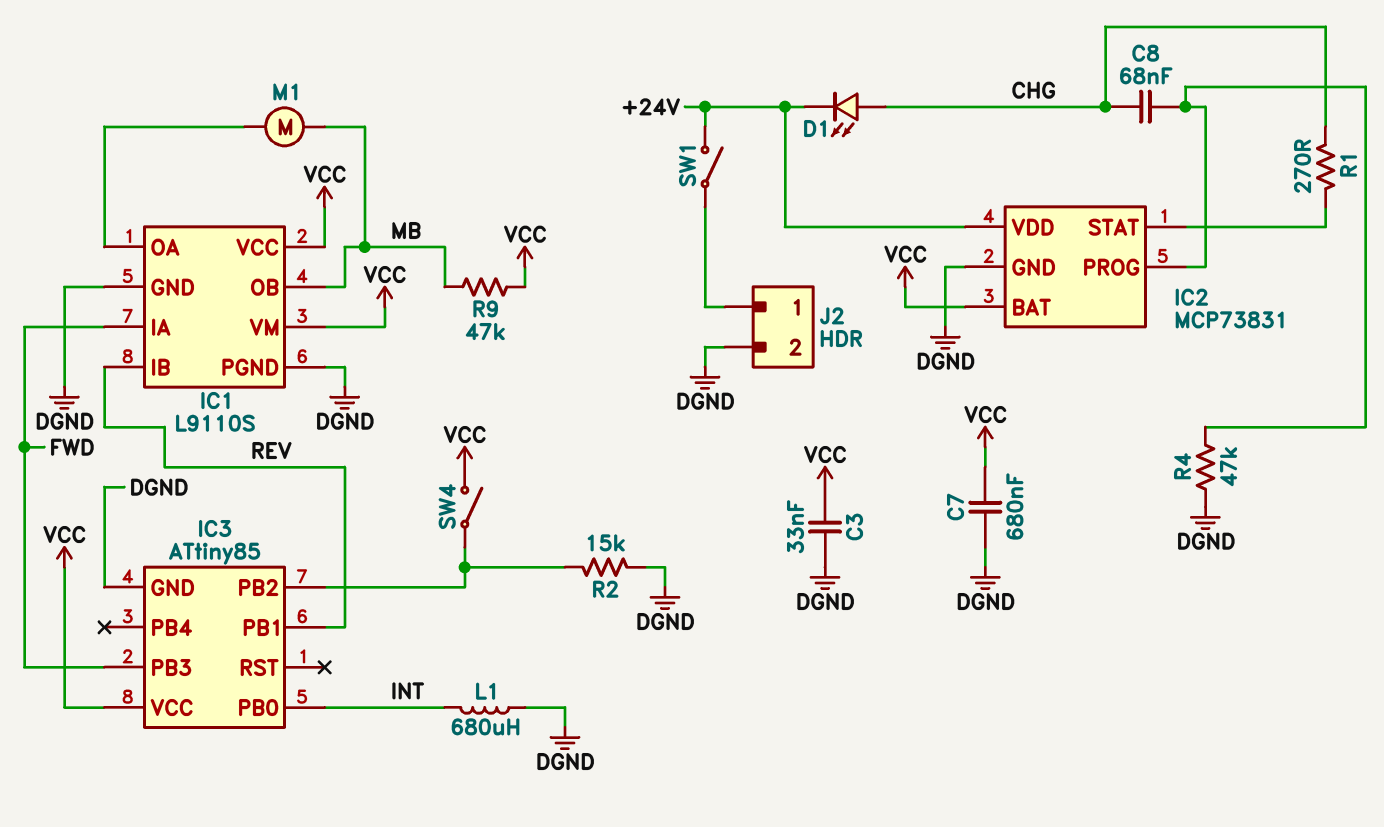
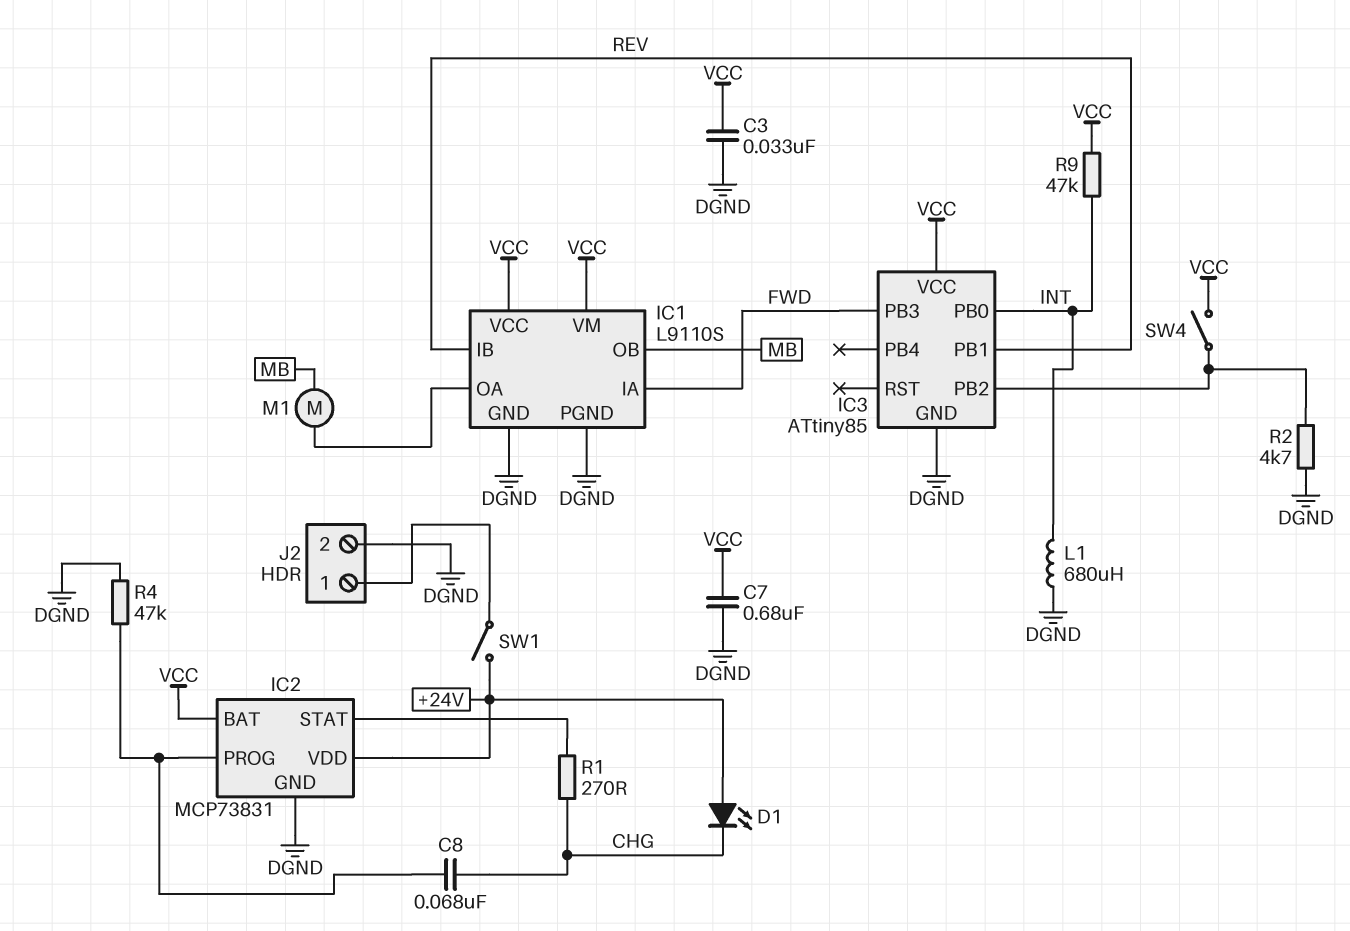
D1: LED (A CHG, K +24V) -> LED (A +24V, K CHG)
R2: 15k (DGND, IC3/PB2) -> 4.7k (DGND, IC3/PB2)
R9: 47k (MB, VCC) -> 47k (INT, VCC)

